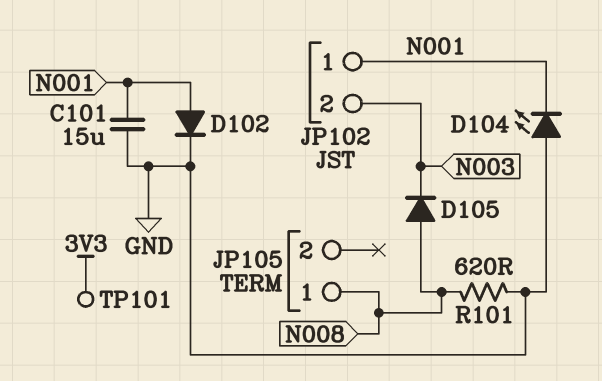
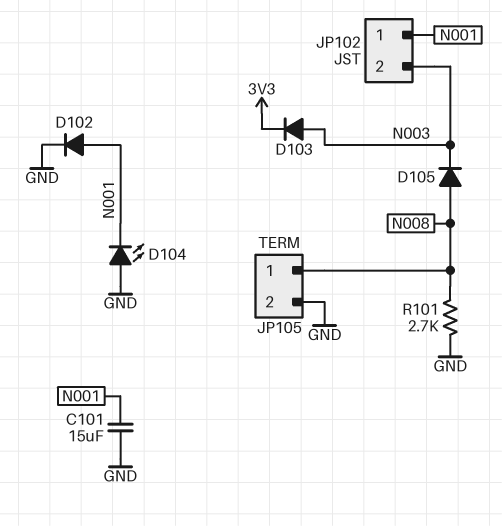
D103: none -> diode (A N003, K 3V3)
JP105 pin 2: none -> GND
R101: 620 (GND, N008) -> 2.7k (GND, N008)
TP101: test point (3V3) -> none

